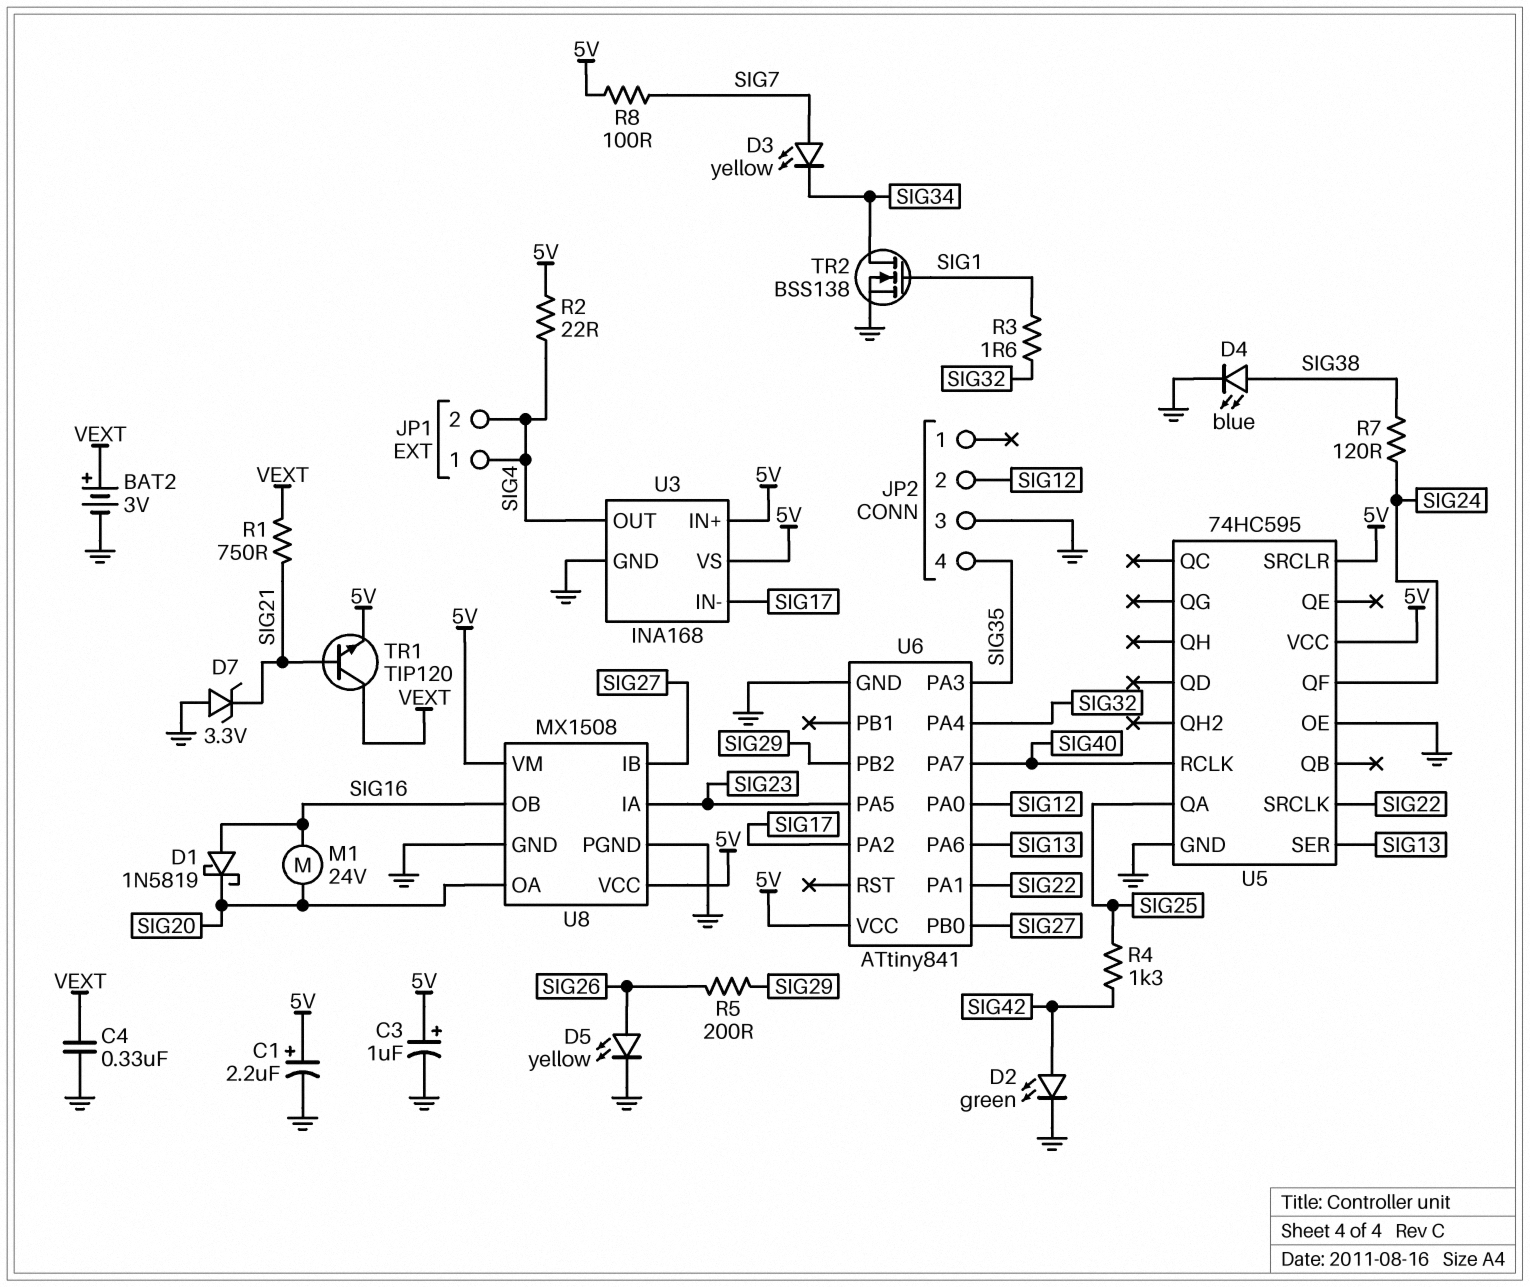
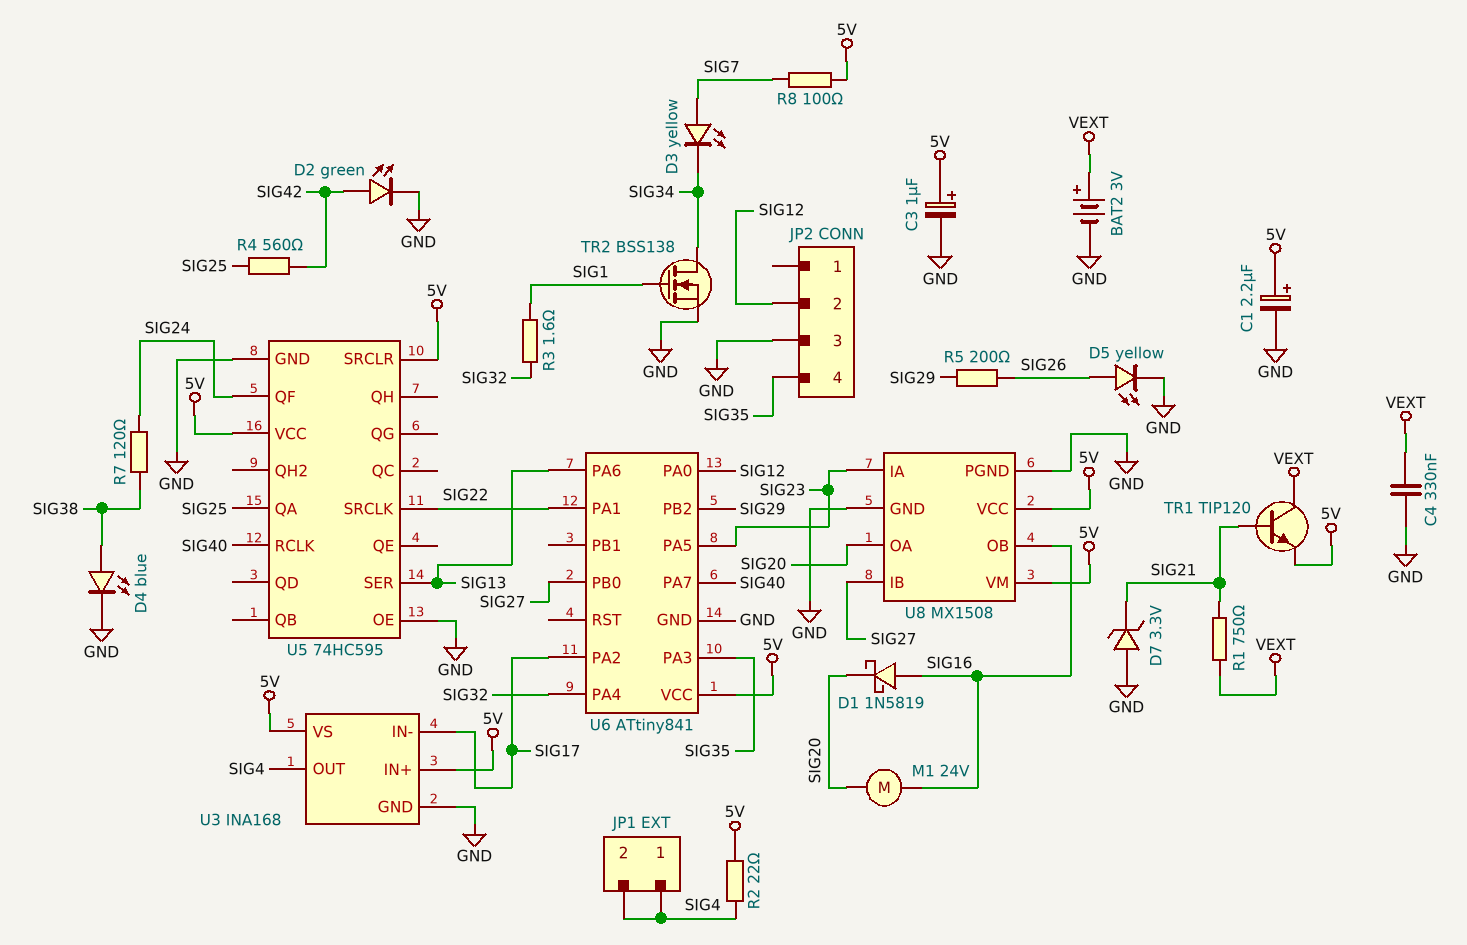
R4: 1.3k (SIG25, SIG42) -> 560 (SIG25, SIG42)

